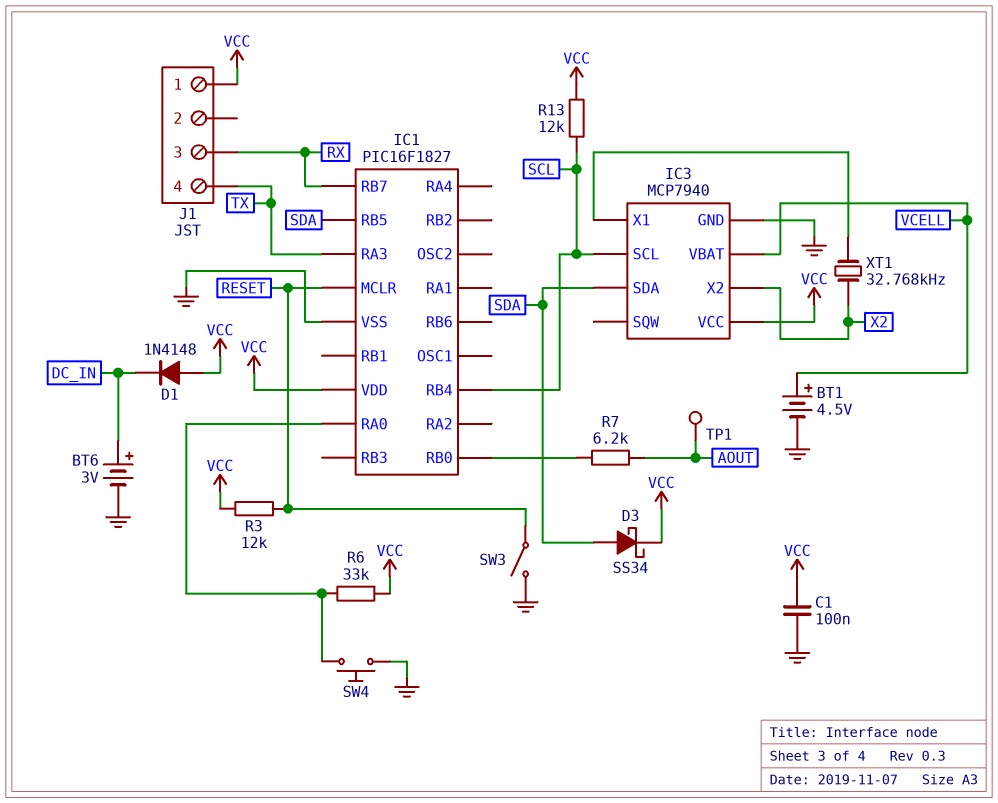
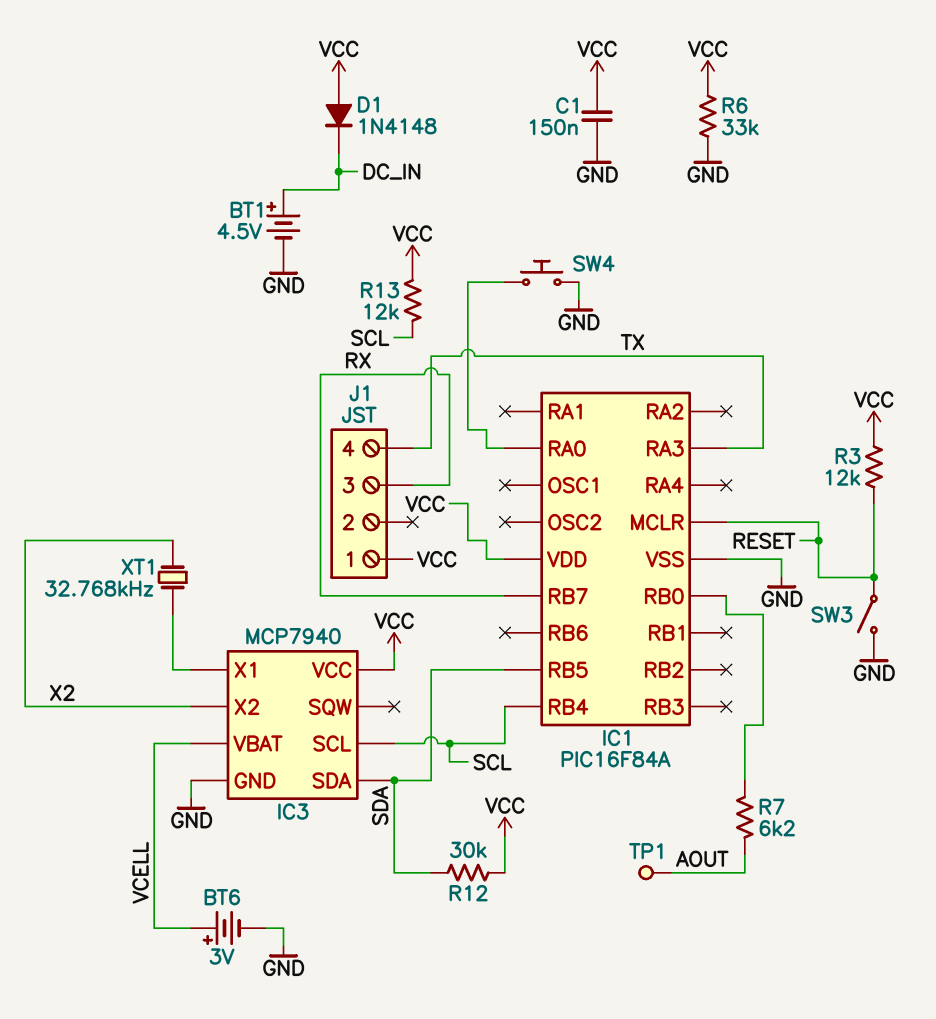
BT1: 4.5V (plus VCELL, minus GND) -> 4.5V (plus DC_IN, minus GND)
BT6: 3V (plus DC_IN, minus GND) -> 3V (plus VCELL, minus GND)
C1: 100nF (GND, VCC) -> 150nF (GND, VCC)
D3: schottky SS34 (A SDA, K VCC) -> none
IC1: PIC16F1827 -> PIC16F84A
R6: 33k (IC1/RA0, VCC) -> 33k (GND, VCC)
R12: none -> 30k (SDA, VCC)

